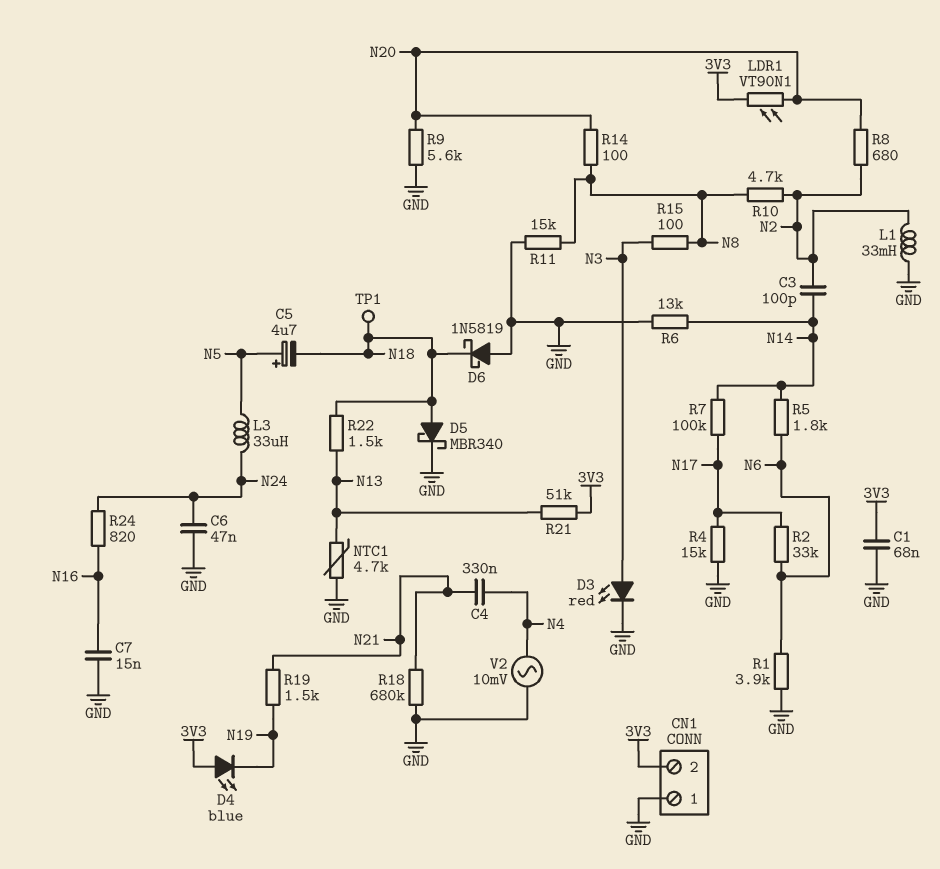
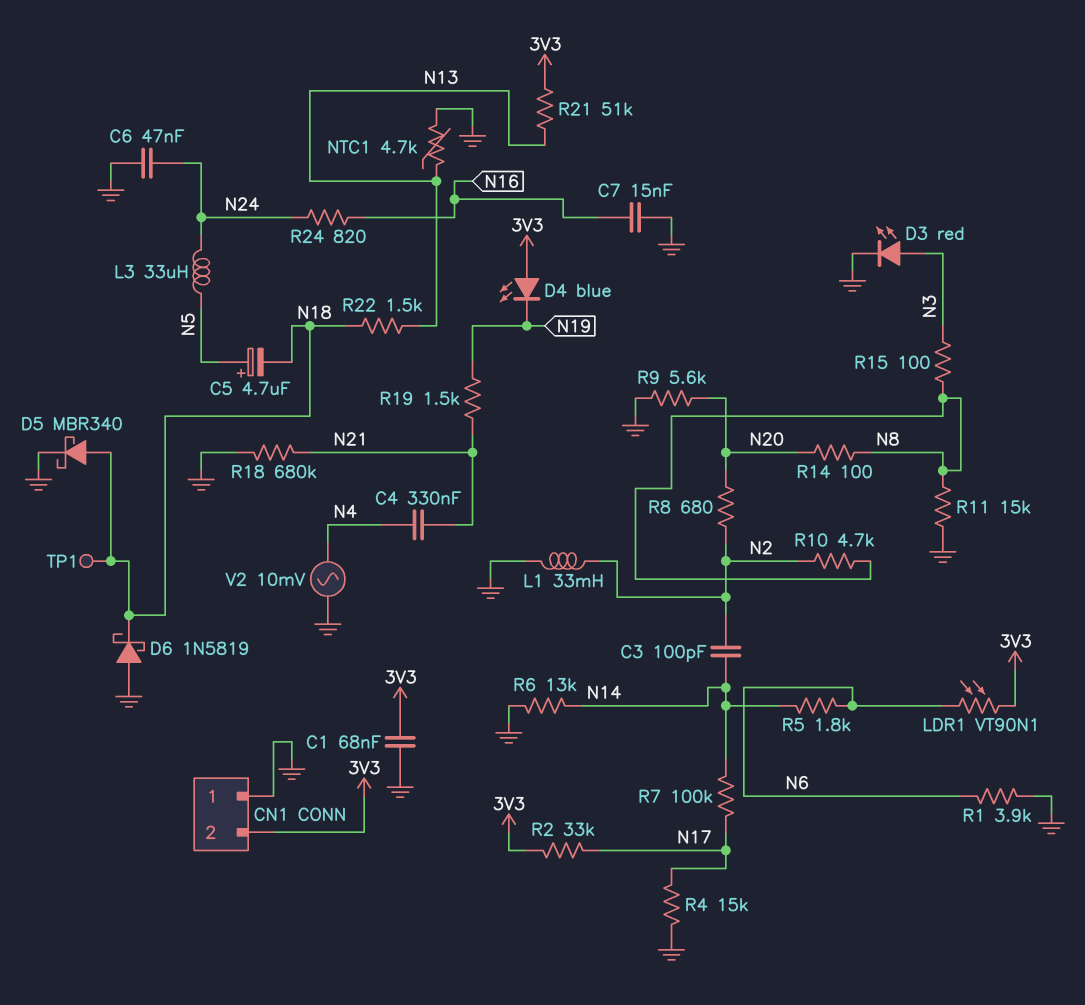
LDR1: VT90N1 (3V3, N20) -> VT90N1 (3V3, N6)
R2: 33k (N6, N17) -> 33k (3V3, N17)

